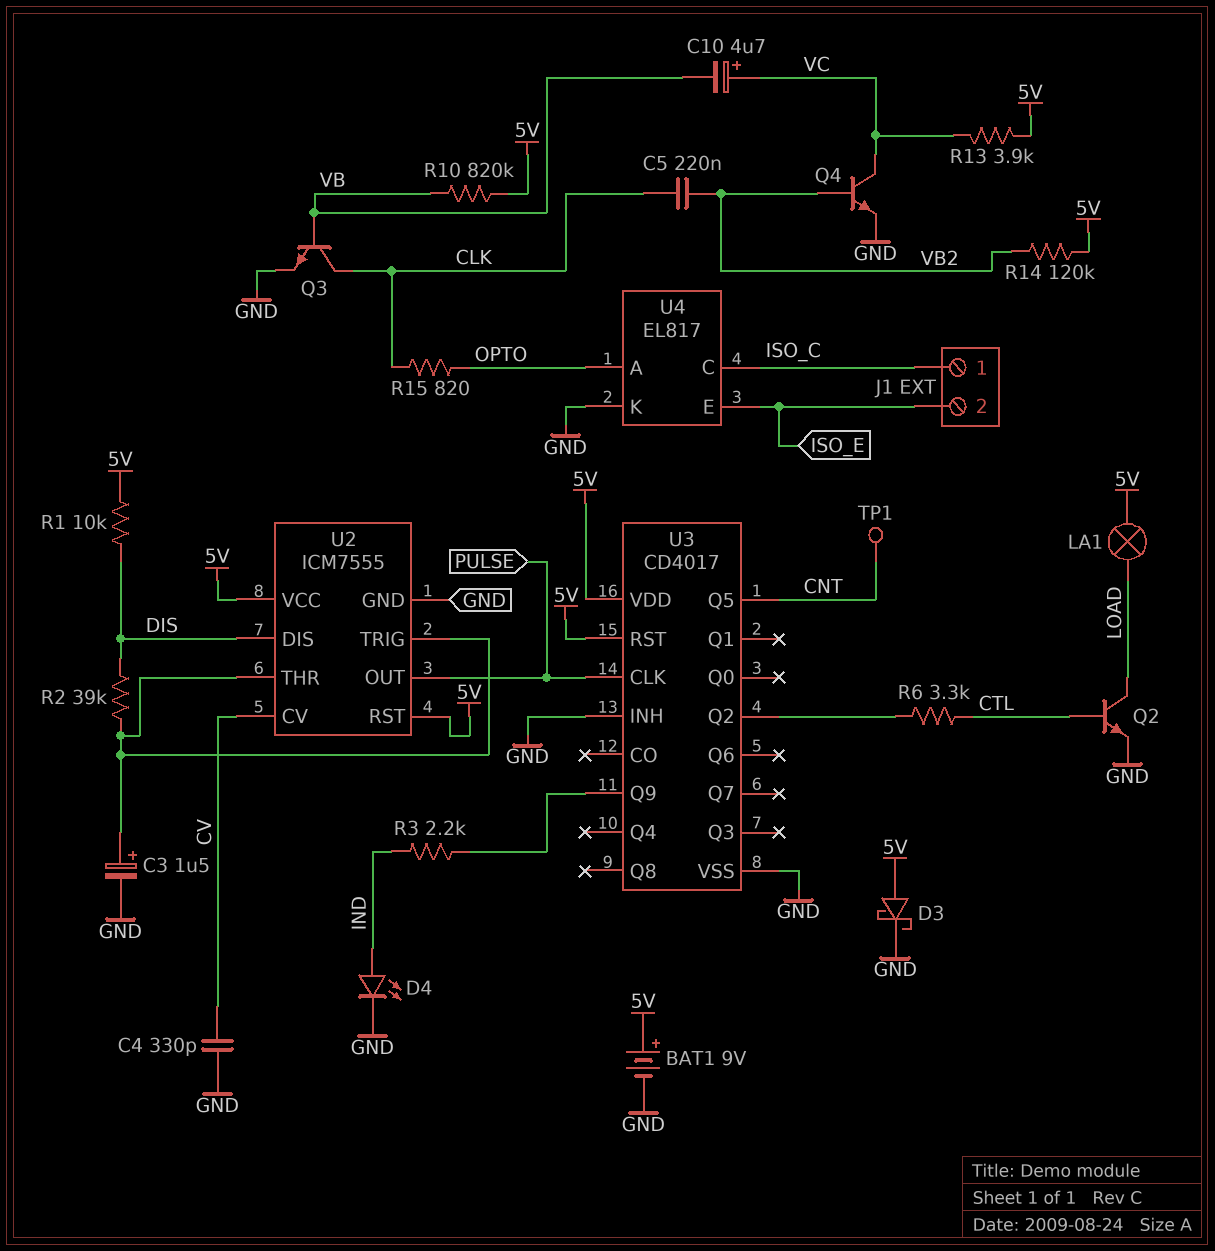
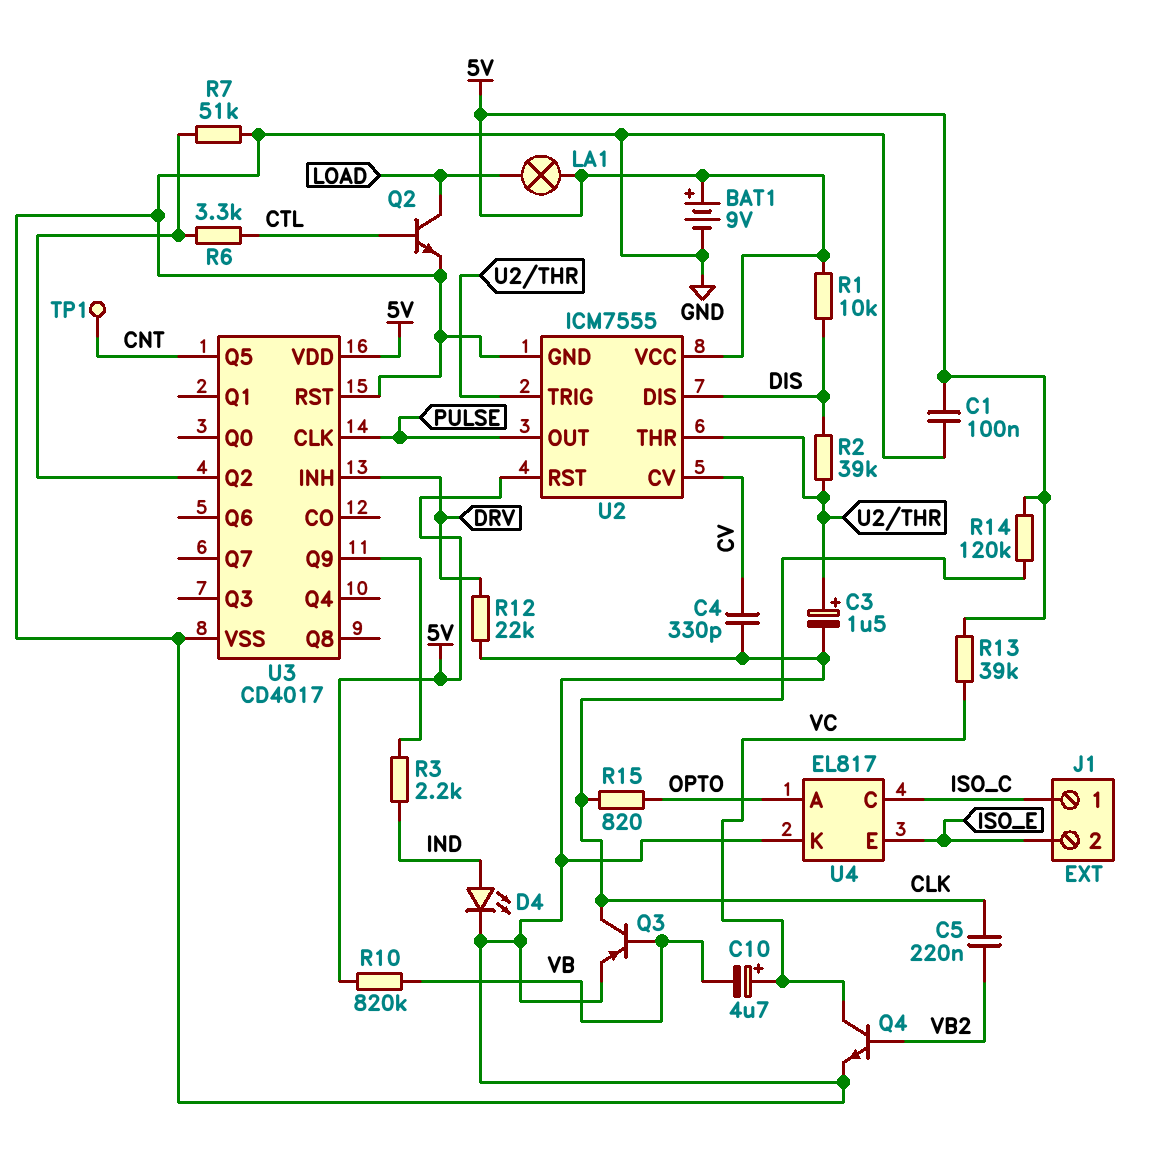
C1: none -> 100nF (5V, GND)
D3: schottky (A 5V, K GND) -> none
Q3: NPN (B VB, C CLK, E GND) -> PNP (B VB, C CLK, E GND)
R7: none -> 51k (GND, U3/Q2)
R12: none -> 22k (DRV, GND)
R13: 3.9k (5V, VC) -> 39k (5V, VC)
R14: 120k (5V, VB2) -> 120k (5V, CLK)
U3 pin INH: GND -> DRV
U3 pin RST: 5V -> GND

